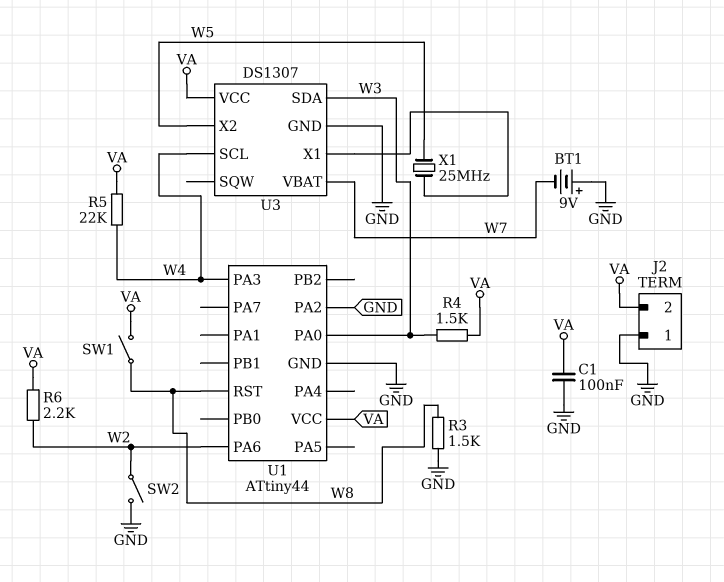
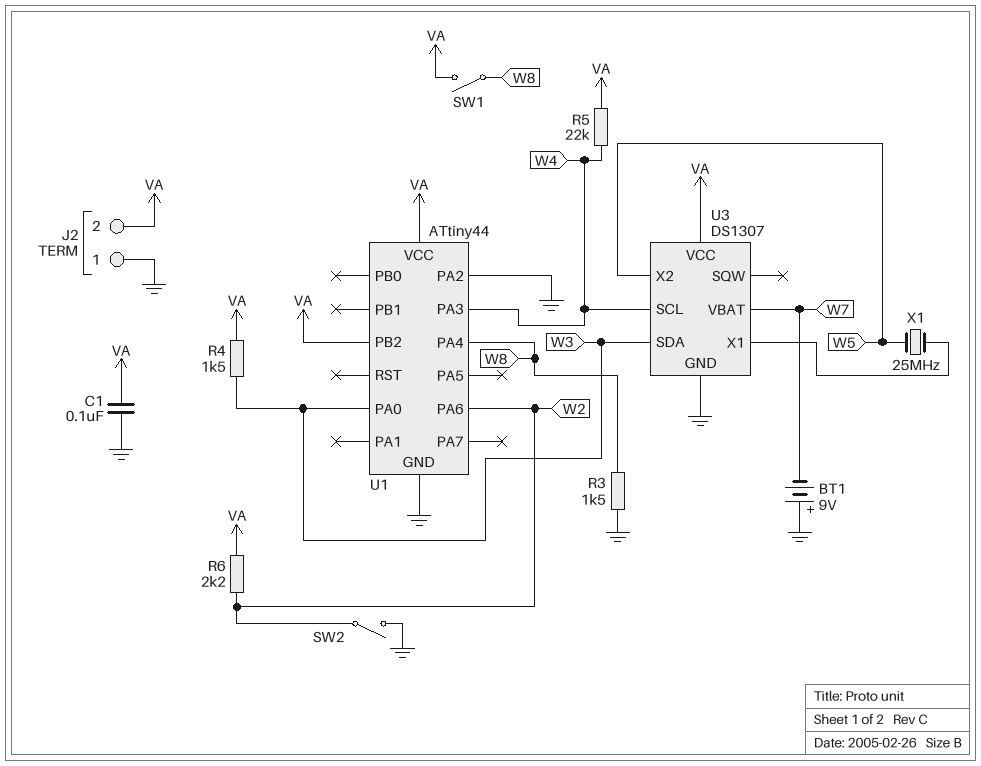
U1 pin PA4: none -> W8
U1 pin PB2: none -> VA
U1 pin RST: W8 -> none

